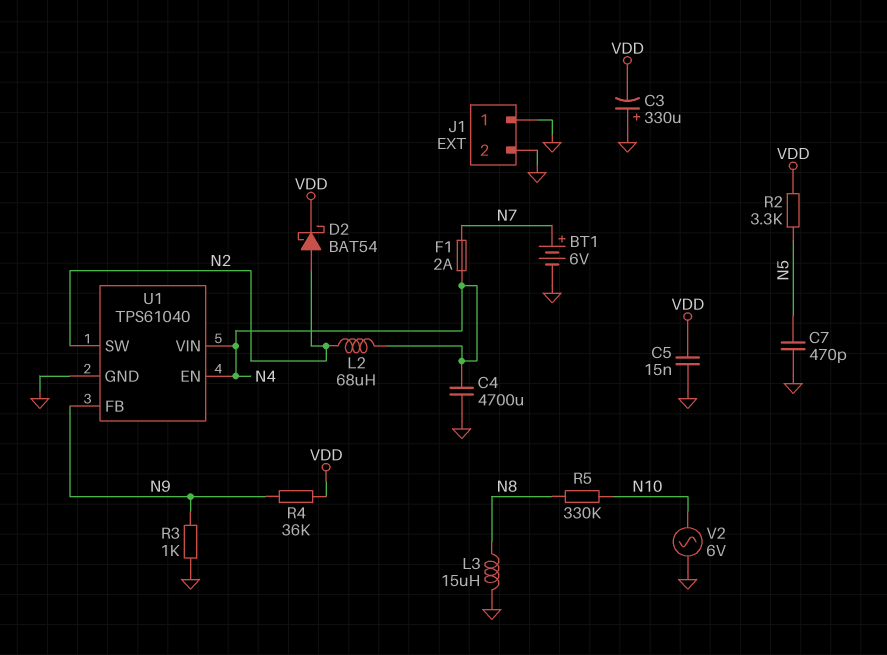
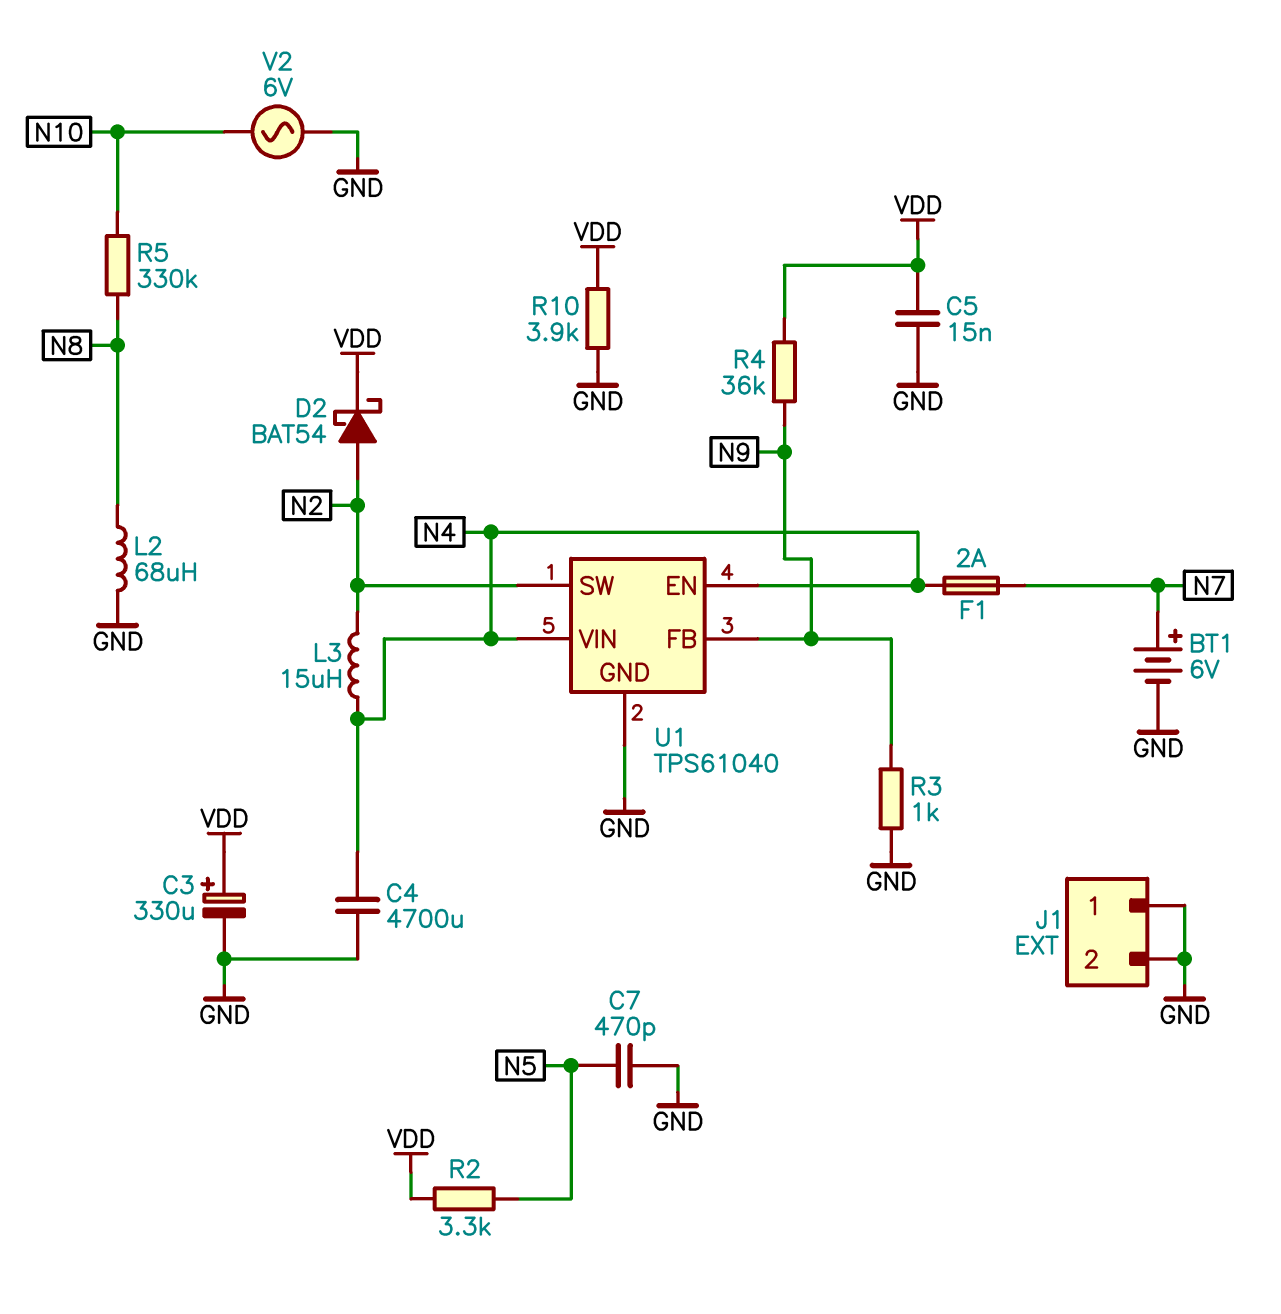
C3: 330uF (plus GND, minus VDD) -> 330uF (plus VDD, minus GND)
L2: 68uH (N2, N4) -> 68uH (GND, N8)
L3: 15uH (GND, N8) -> 15uH (N2, N4)
R10: none -> 3.9k (GND, VDD)

